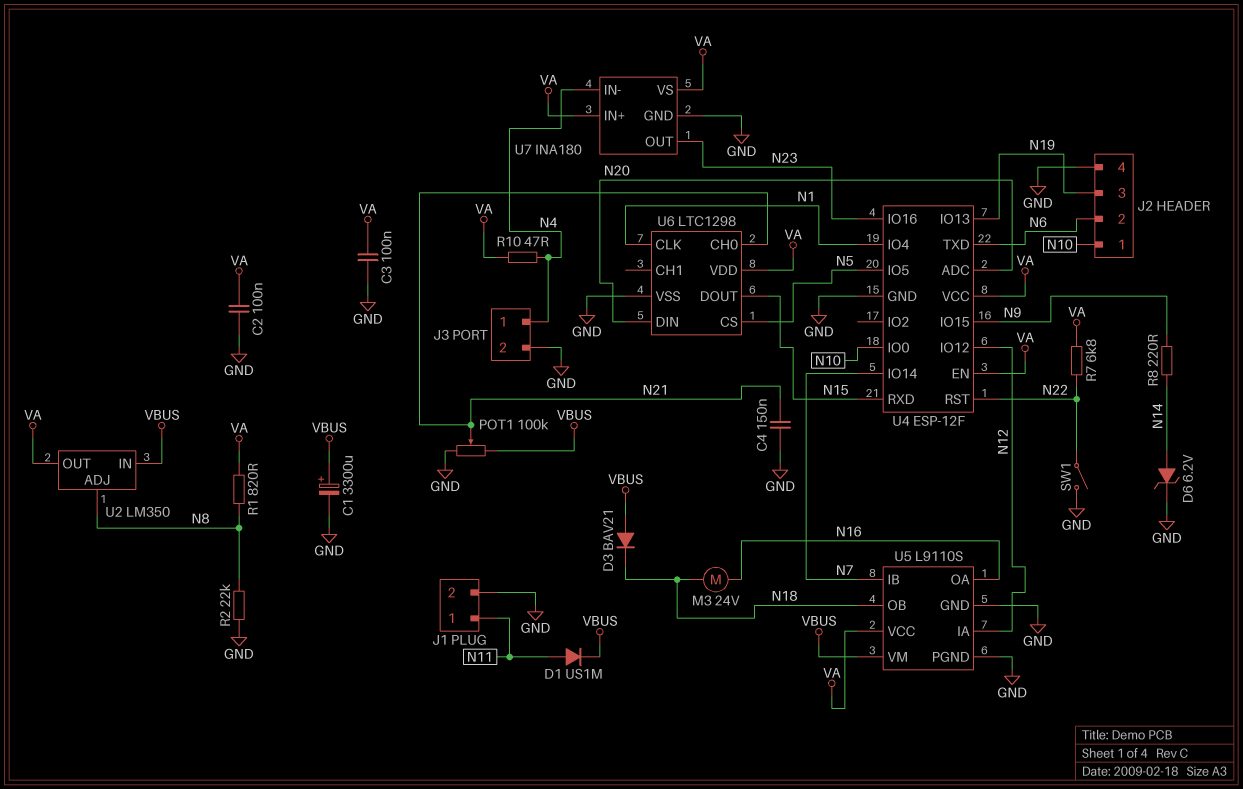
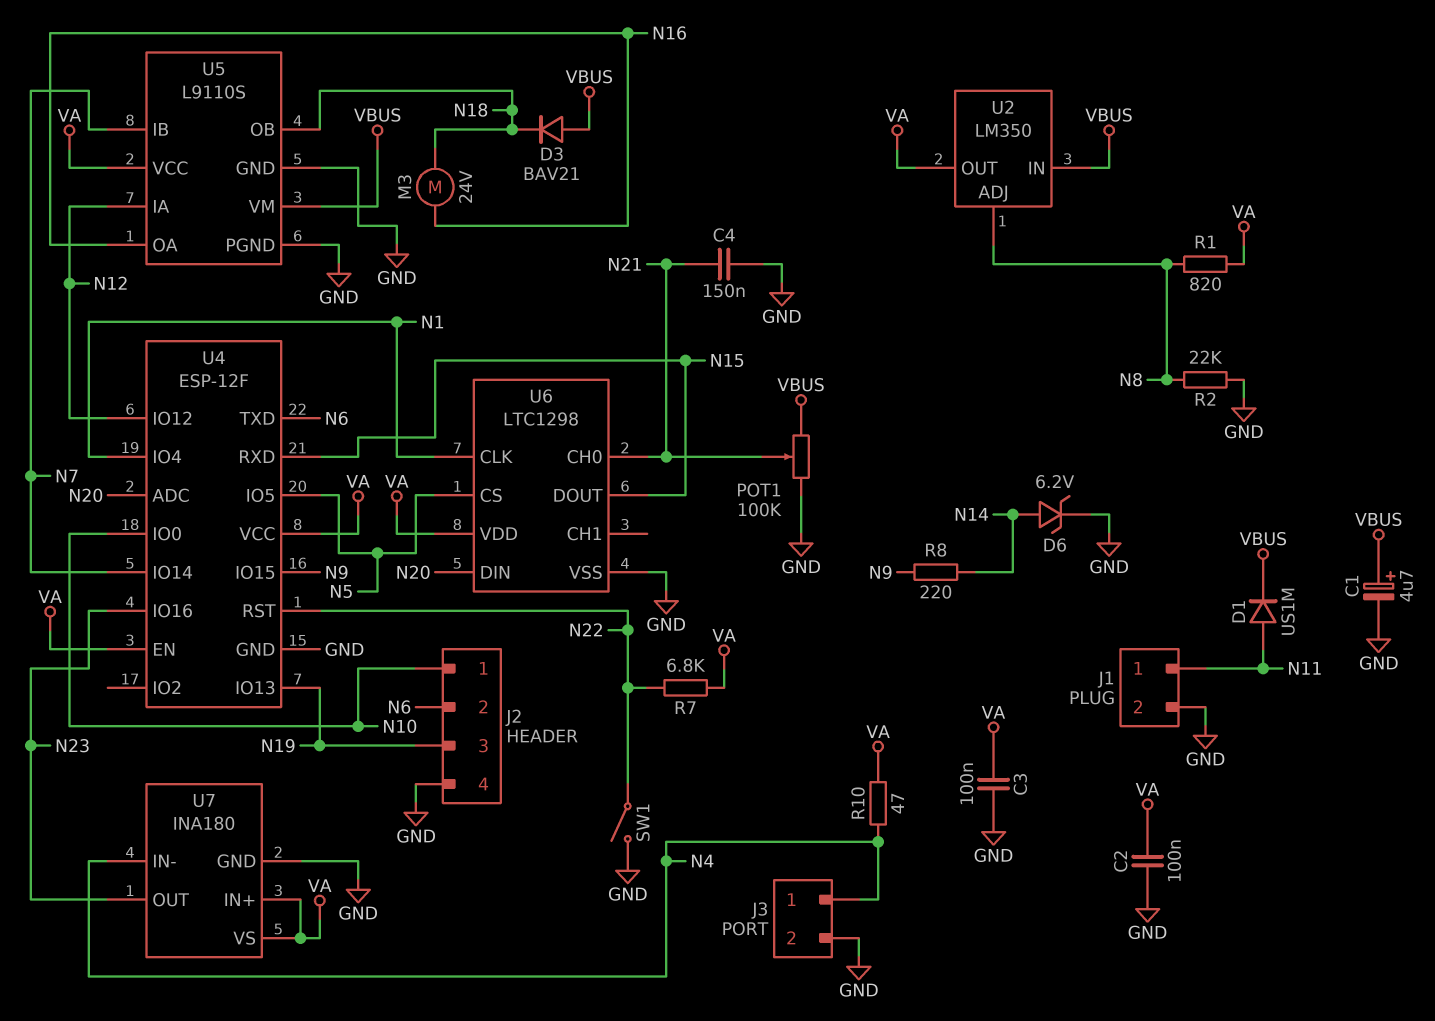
C1: 3300uF (plus VBUS, minus GND) -> 4.7uF (plus VBUS, minus GND)

